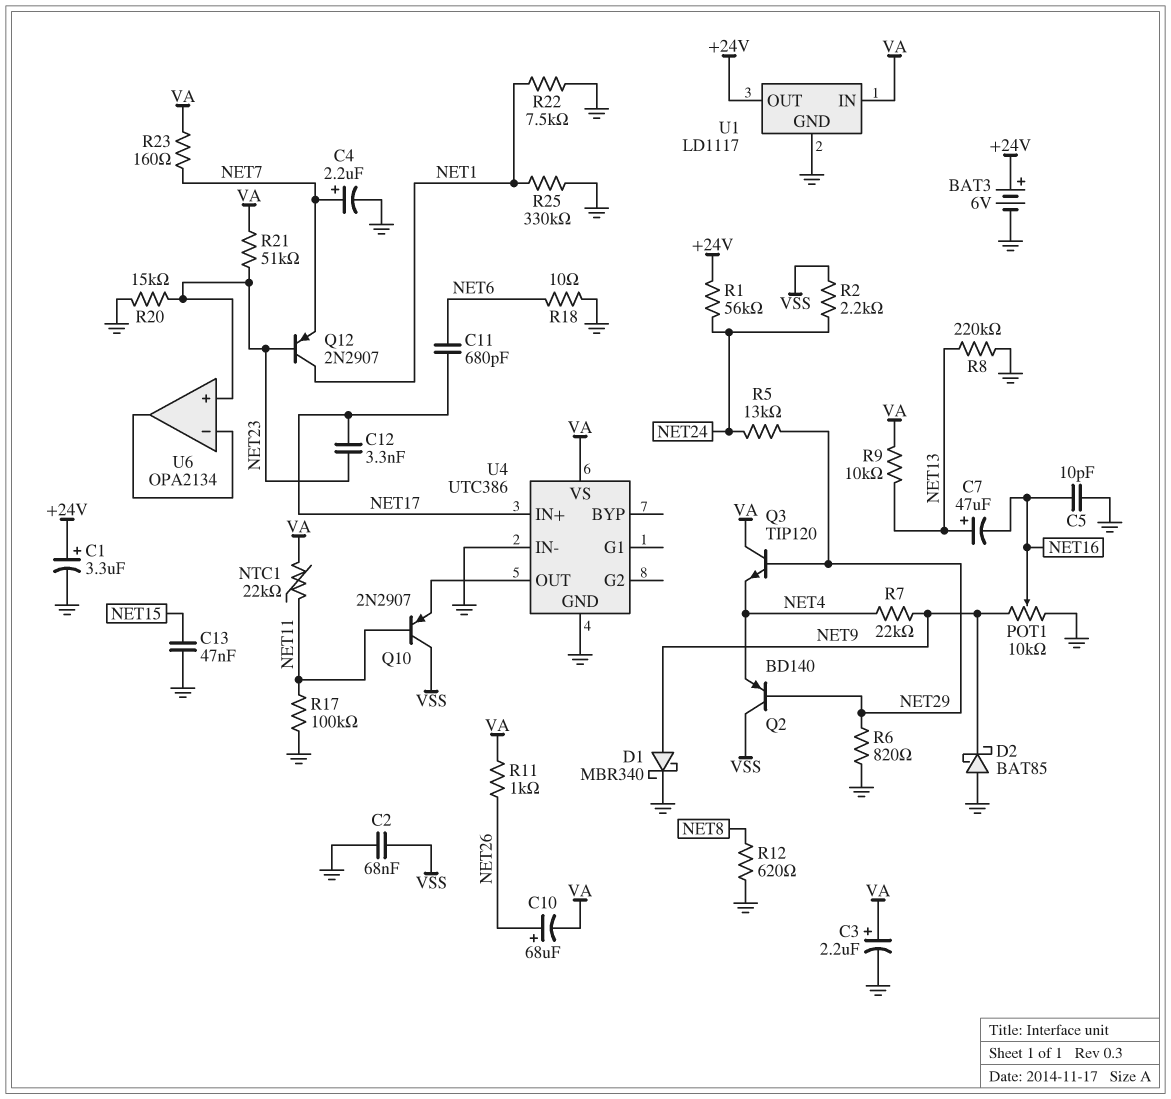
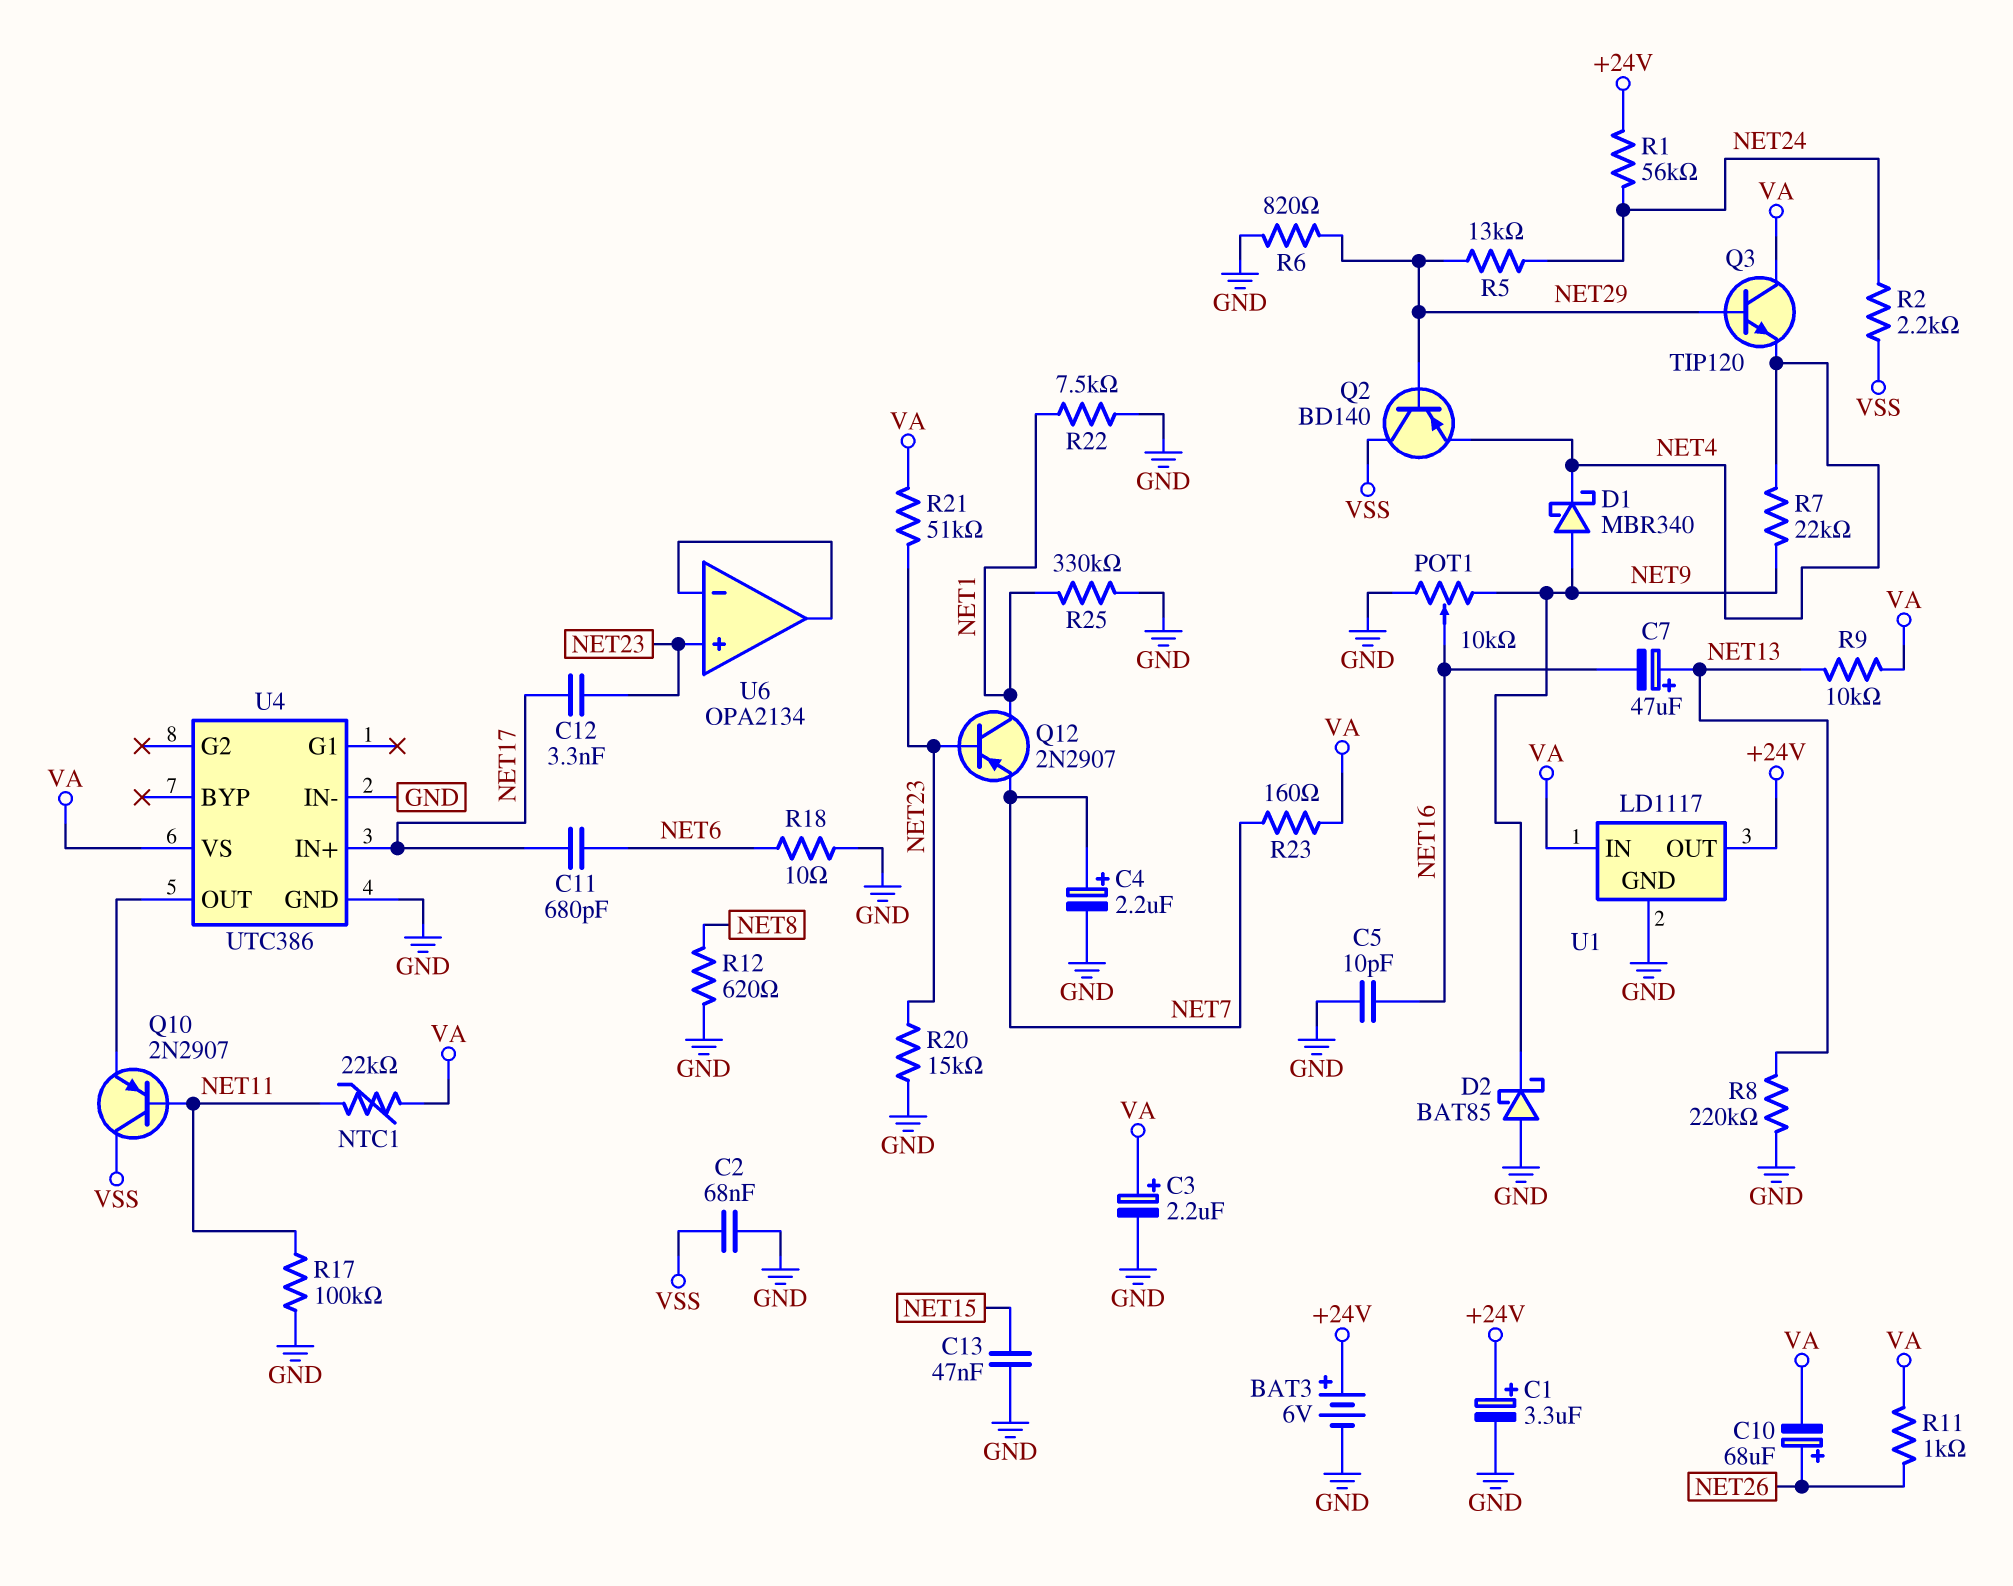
D1: schottky MBR340 (A NET9, K GND) -> schottky MBR340 (A NET9, K NET4)

